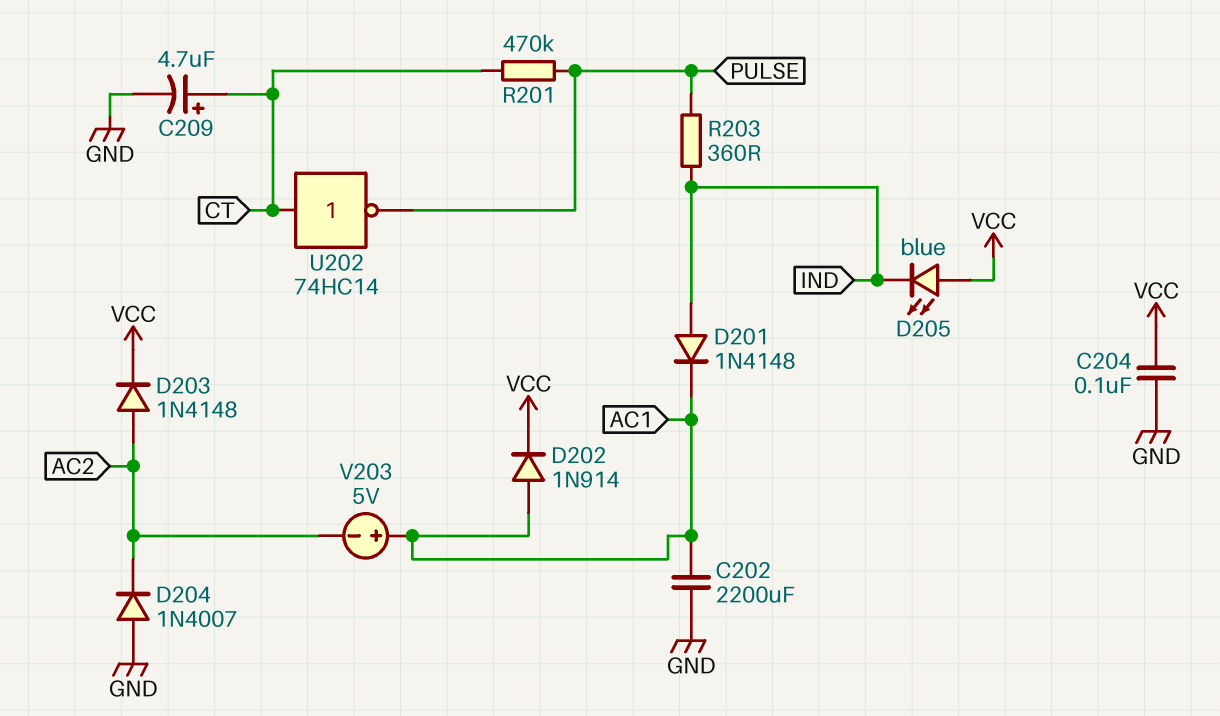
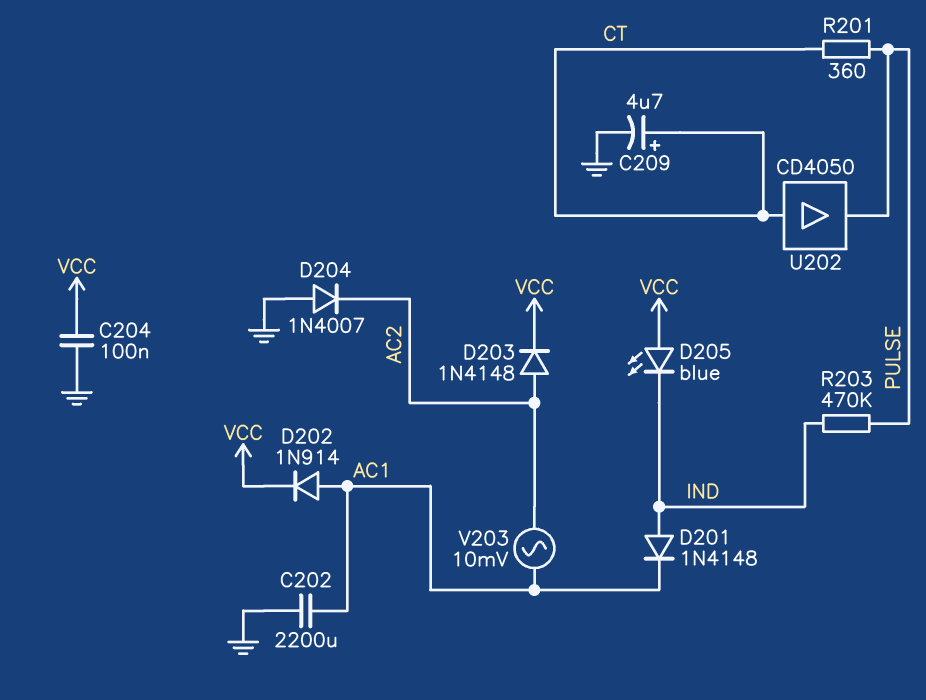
R201: 470k (CT, PULSE) -> 360 (CT, PULSE)
R203: 360 (IND, PULSE) -> 470k (IND, PULSE)
U202: NOT 74HC14 (in CT, out PULSE) -> buffer CD4050 (in CT, out PULSE)
V203: 5V (plus AC1, minus AC2) -> AC 10mV (AC1, AC2)

